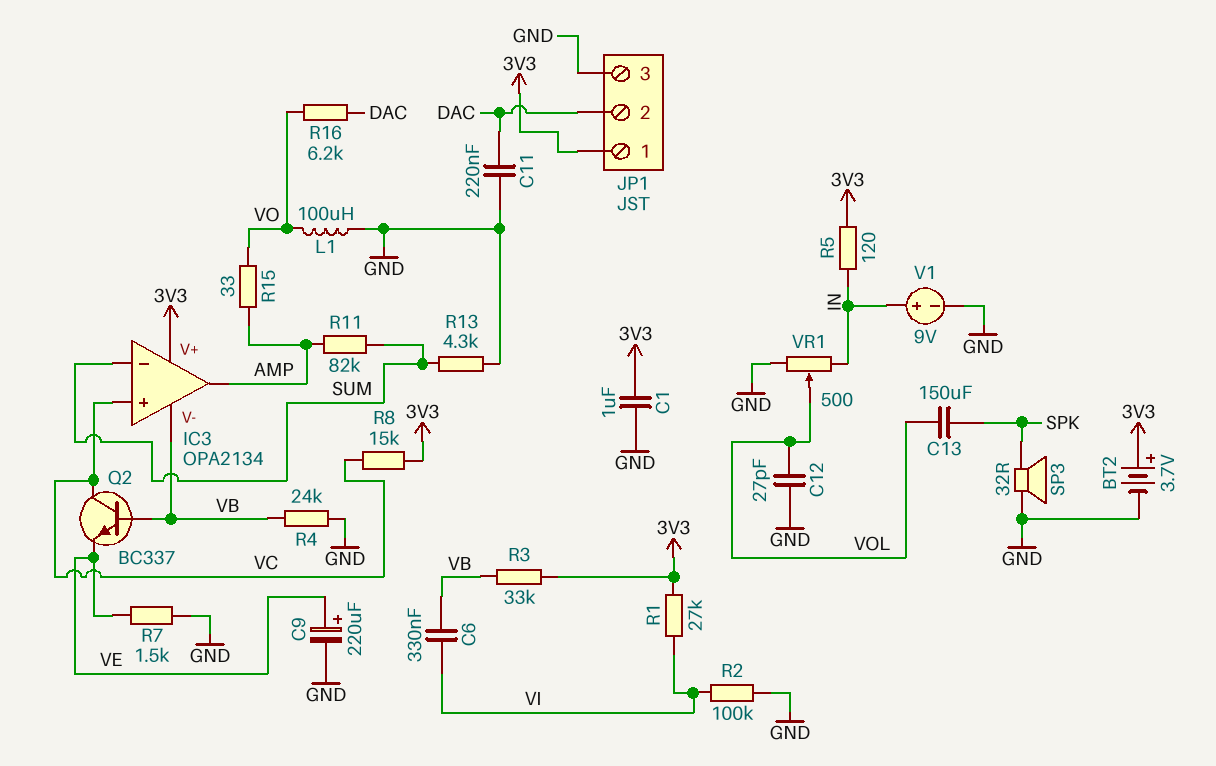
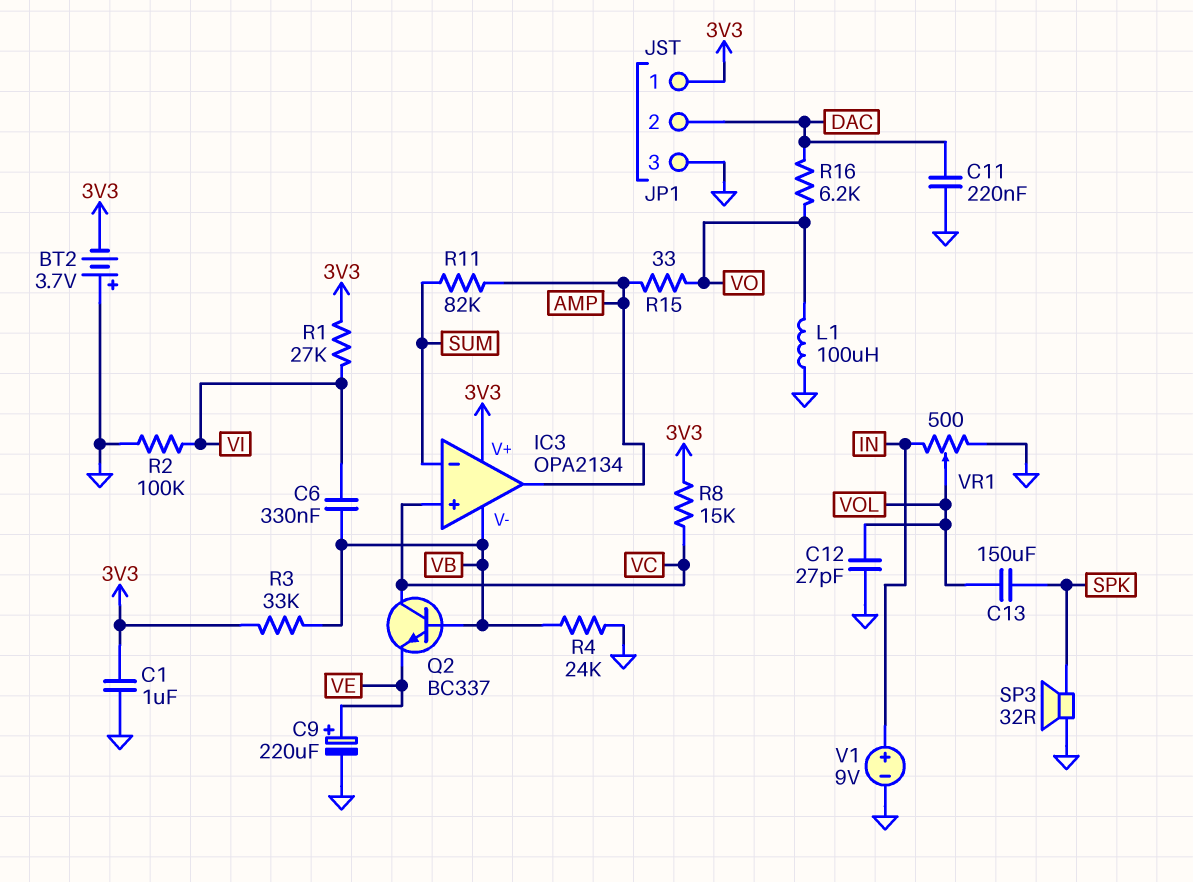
BT2: 3.7V (plus 3V3, minus GND) -> 3.7V (plus GND, minus 3V3)
R5: 120 (3V3, IN) -> none
R7: 1.5k (GND, VE) -> none
R13: 4.3k (GND, SUM) -> none

